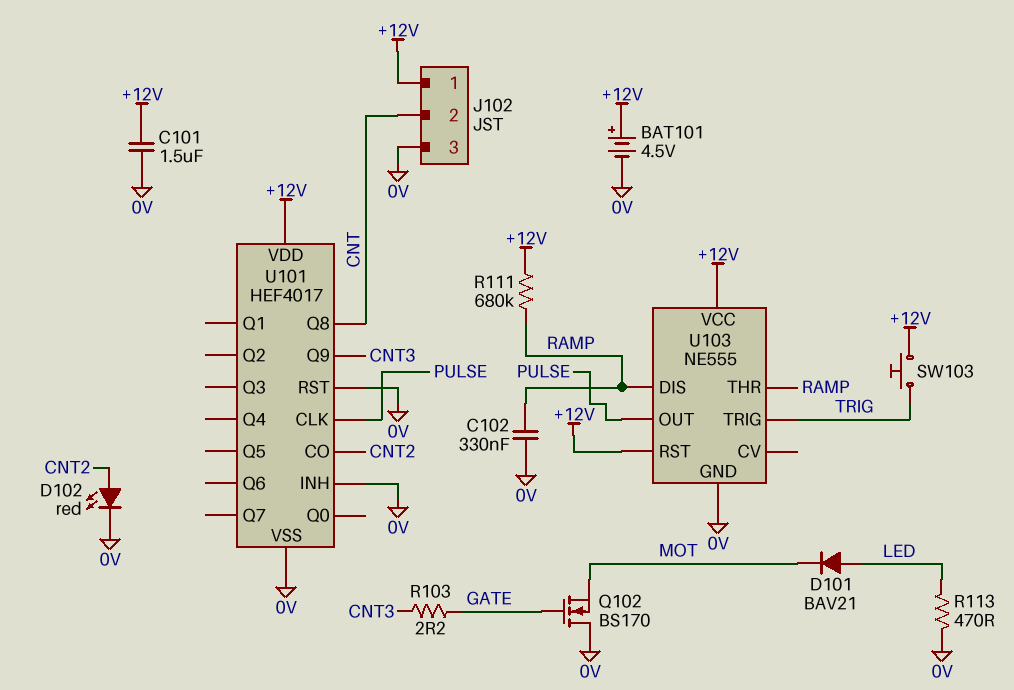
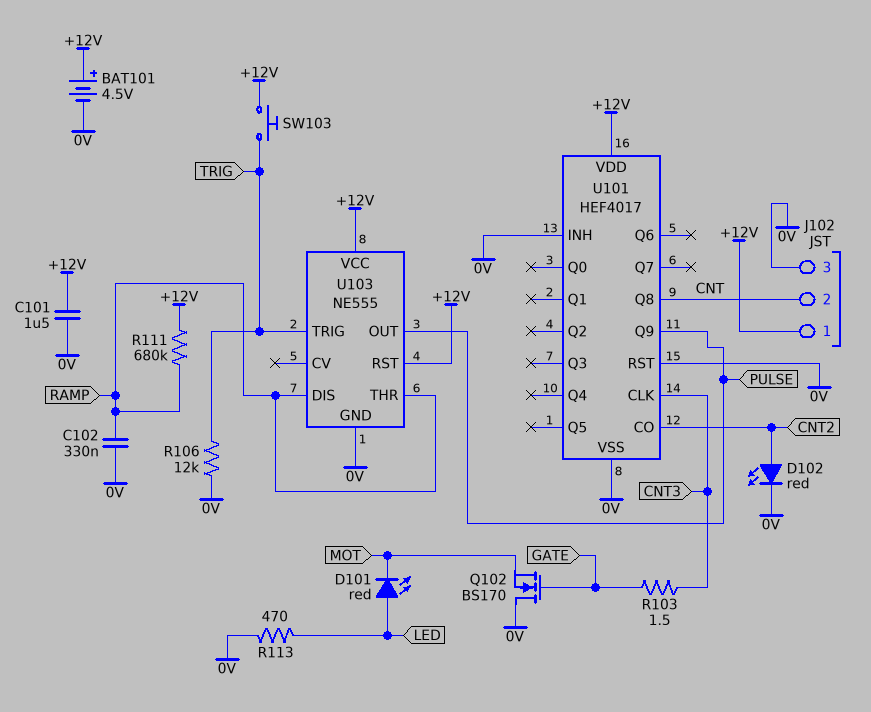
D101: diode BAV21 (A LED, K MOT) -> LED red (A LED, K MOT)
R103: 2.2 (CNT3, GATE) -> 1.5 (CNT3, GATE)
R106: none -> 12k (0V, TRIG)
U101 pin CLK: PULSE -> CNT3
U101 pin Q9: CNT3 -> PULSE

